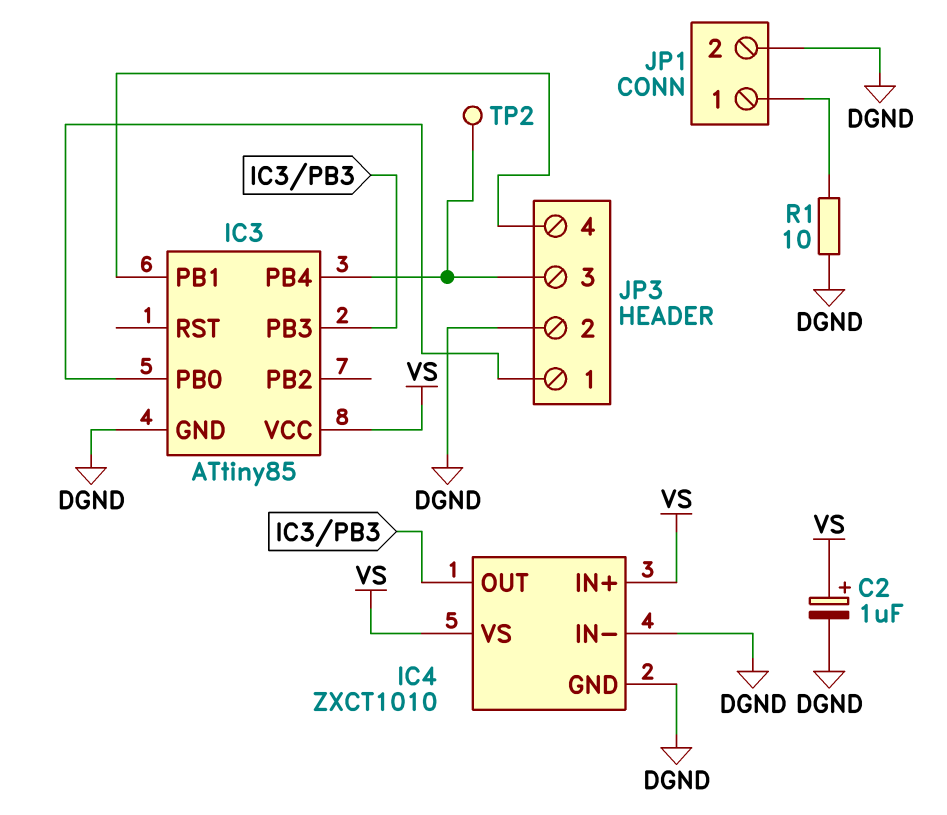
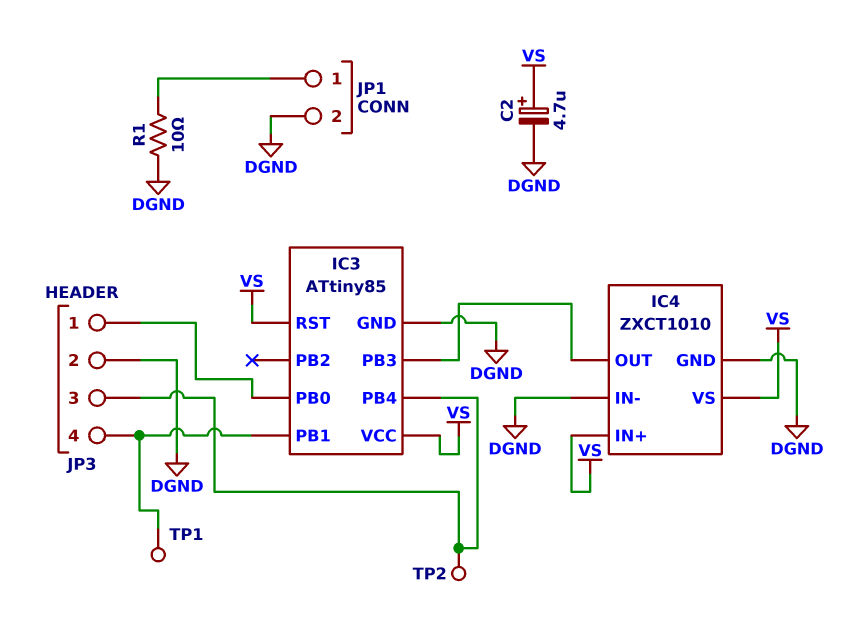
C2: 1uF (plus VS, minus DGND) -> 4.7uF (plus VS, minus DGND)
IC3 pin RST: none -> VS
TP1: none -> test point (IC3/PB1)

